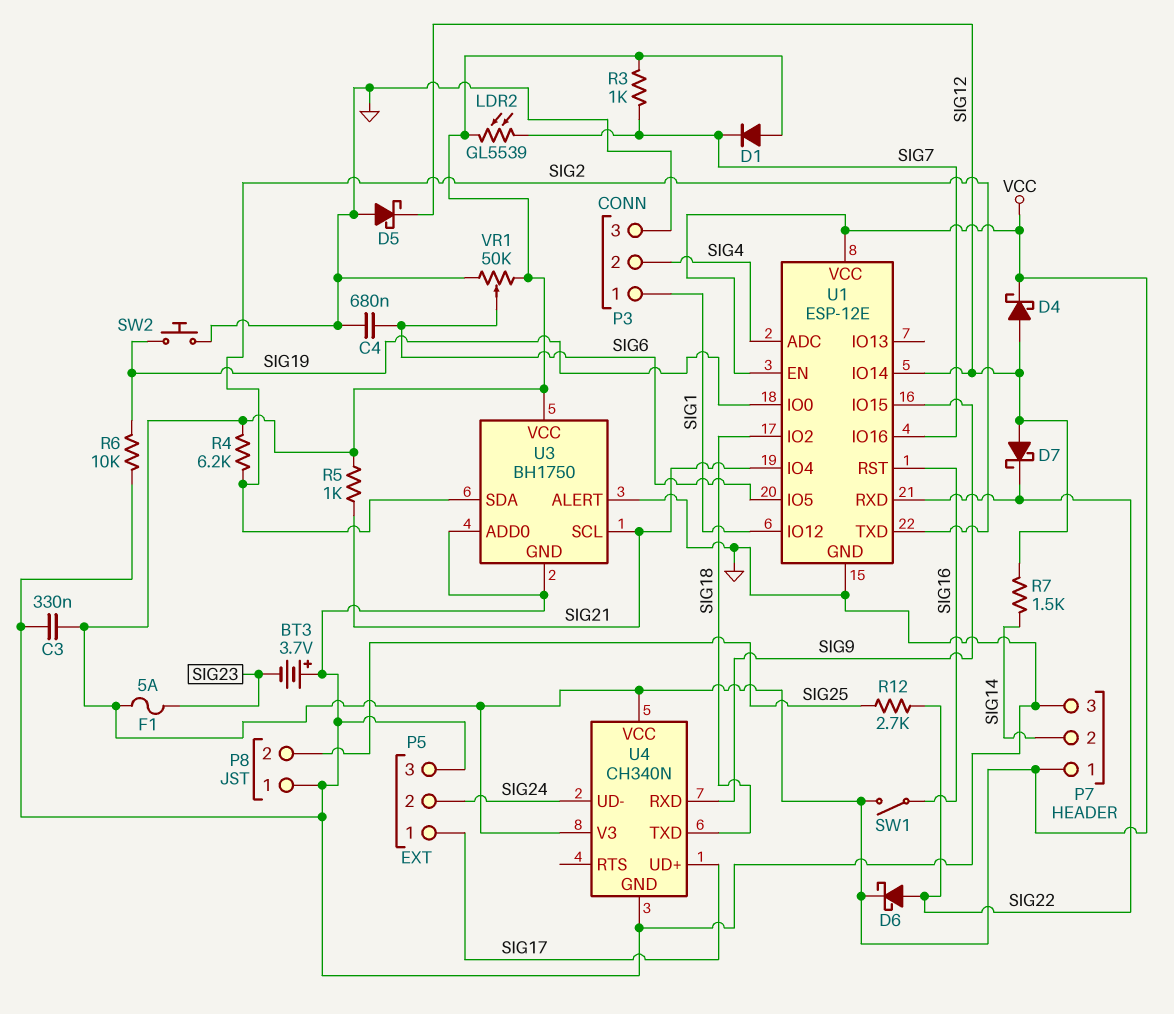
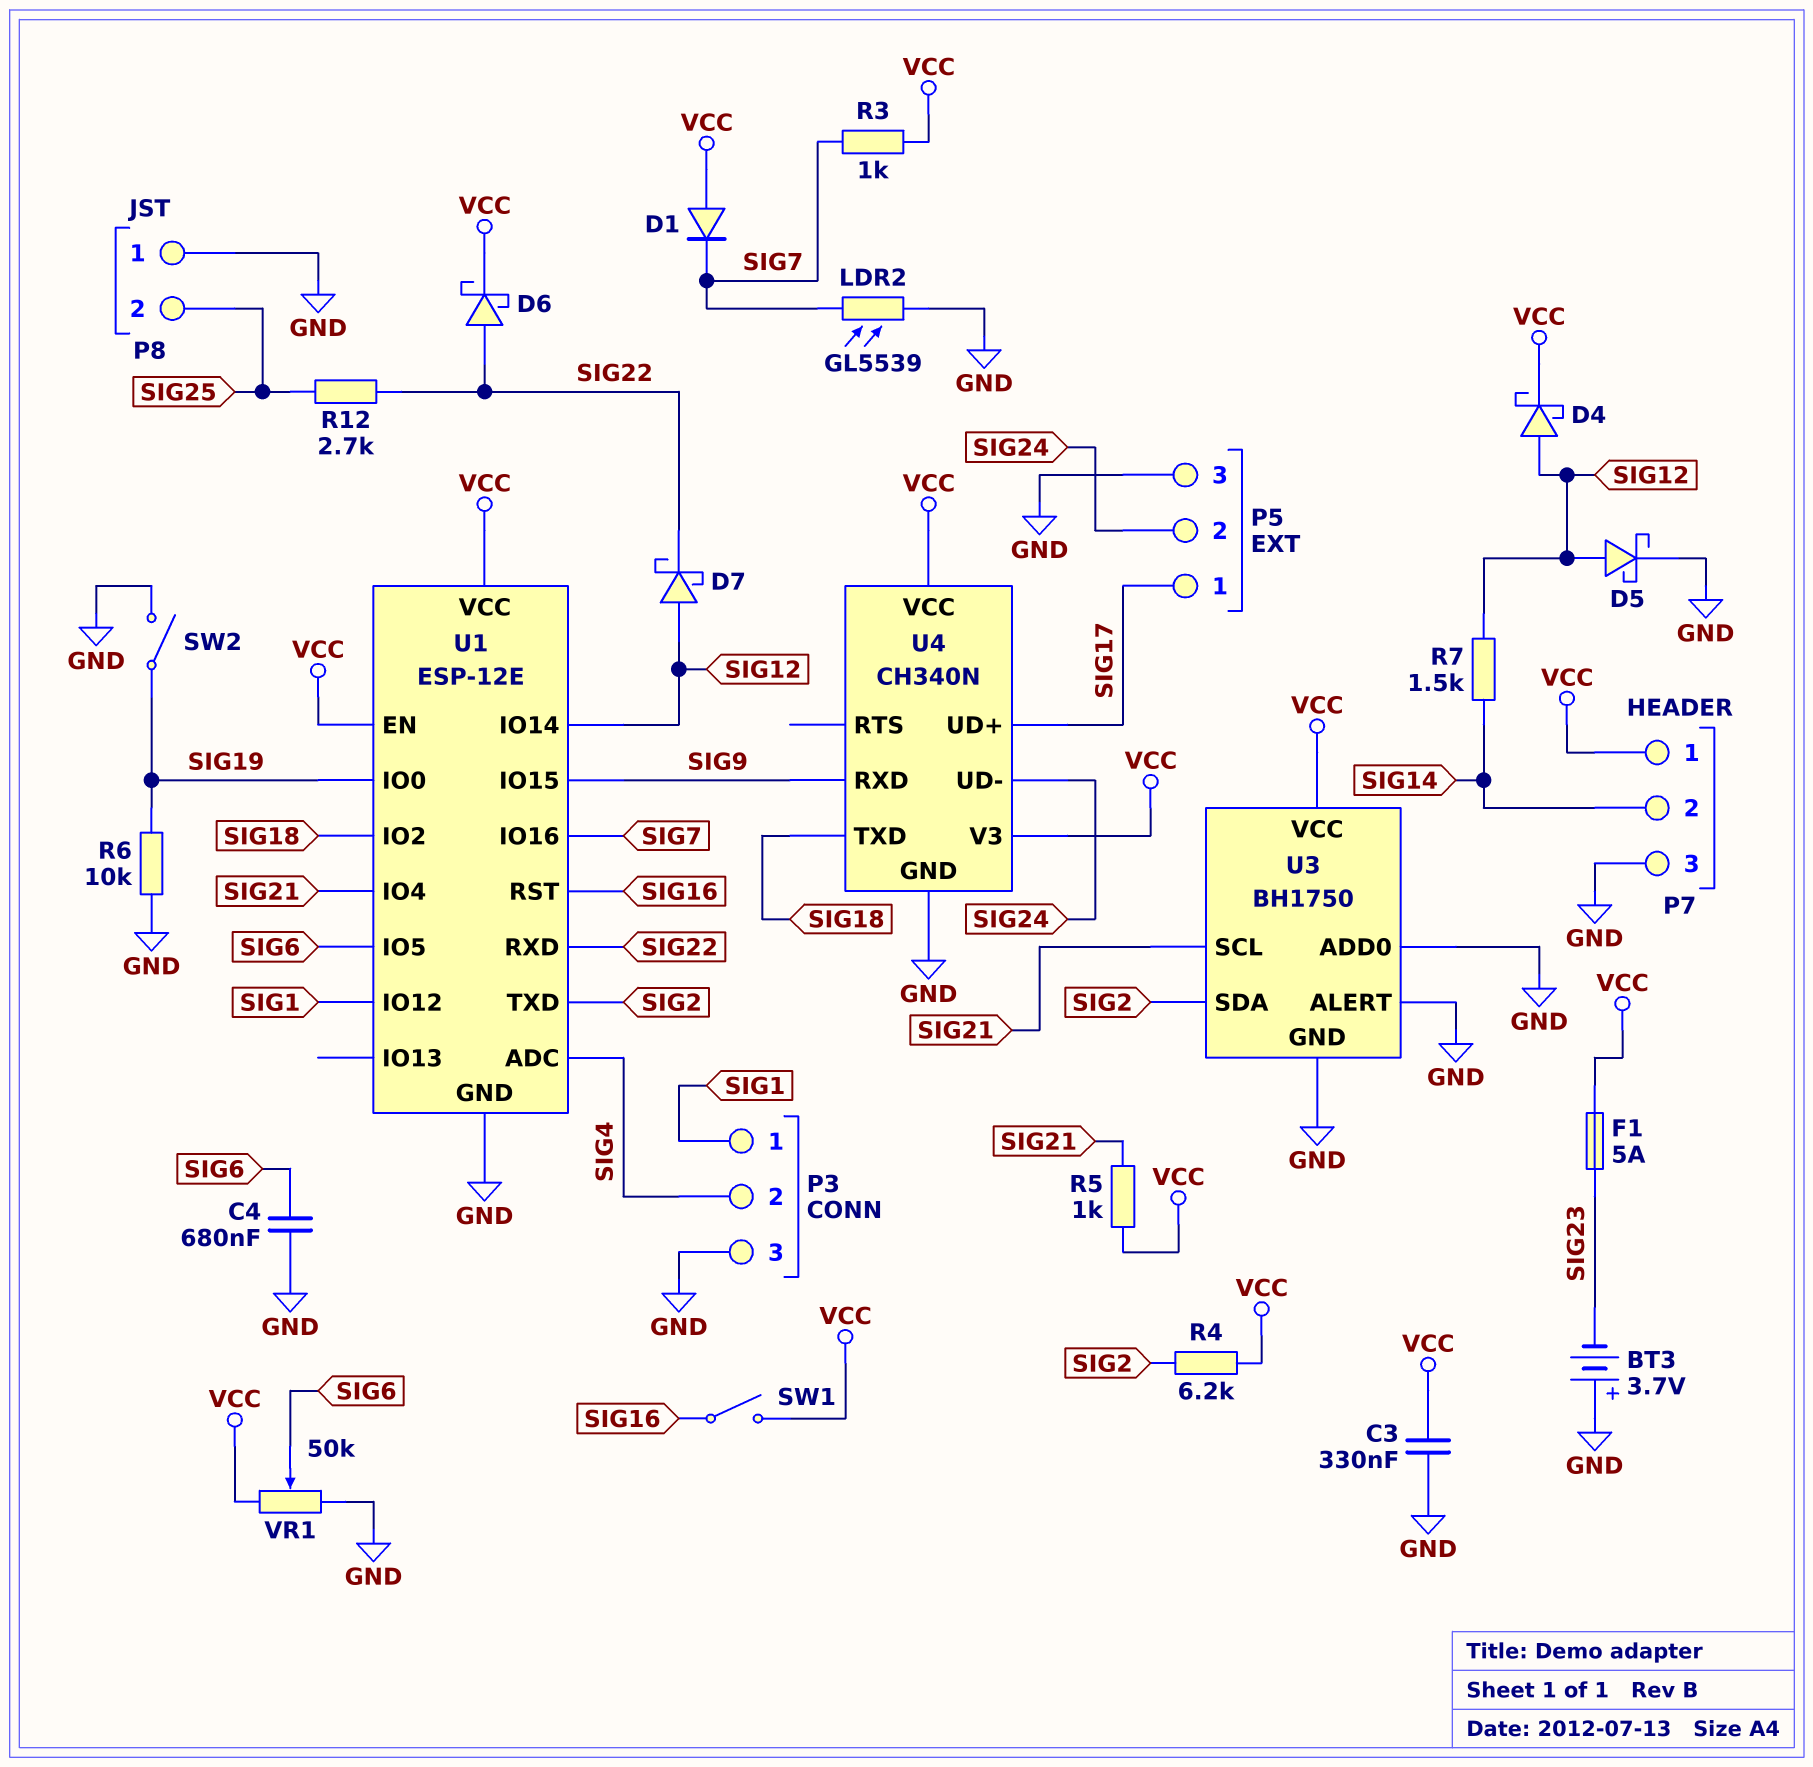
D5: schottky (A GND, K SIG12) -> schottky (A SIG12, K GND)
LDR2: GL5539 (SIG7, VCC) -> GL5539 (GND, SIG7)
SW2: button (GND, SIG19) -> switch (GND, SIG19)

